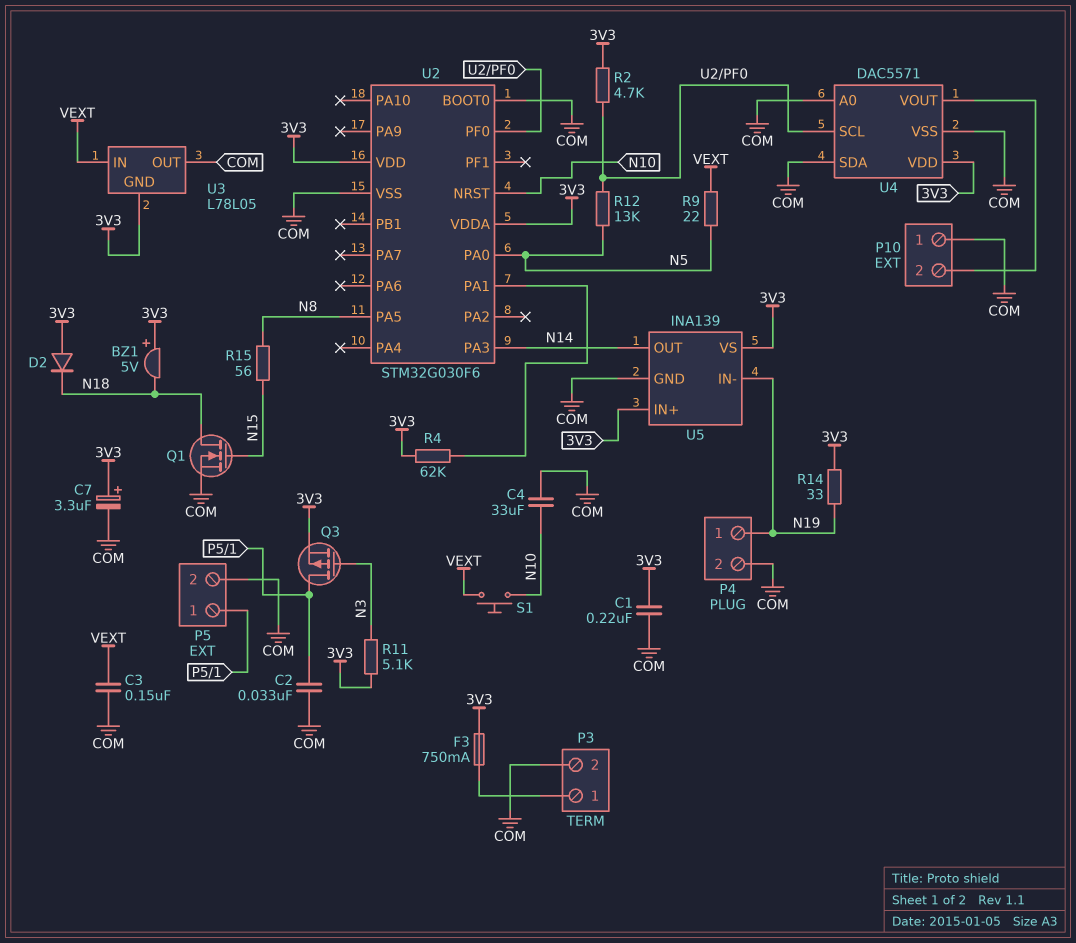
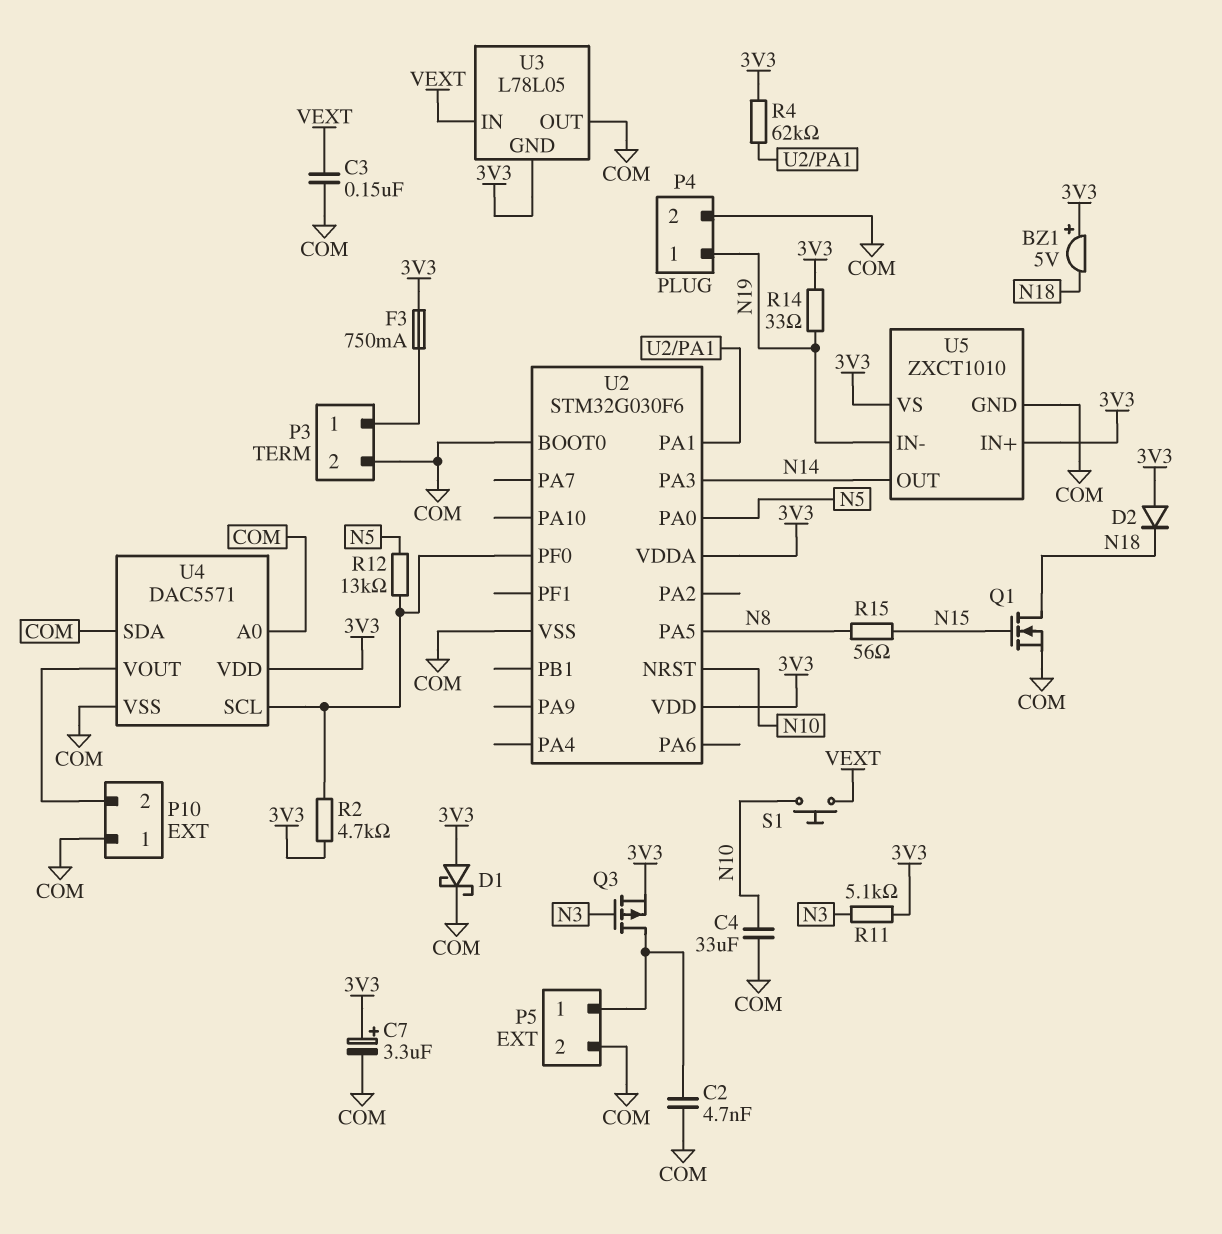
C1: 220nF (3V3, COM) -> none
C2: 33nF (COM, P5/1) -> 4.7nF (COM, P5/1)
D1: none -> schottky (A 3V3, K COM)
R9: 22 (N5, VEXT) -> none
U5: INA139 -> ZXCT1010

